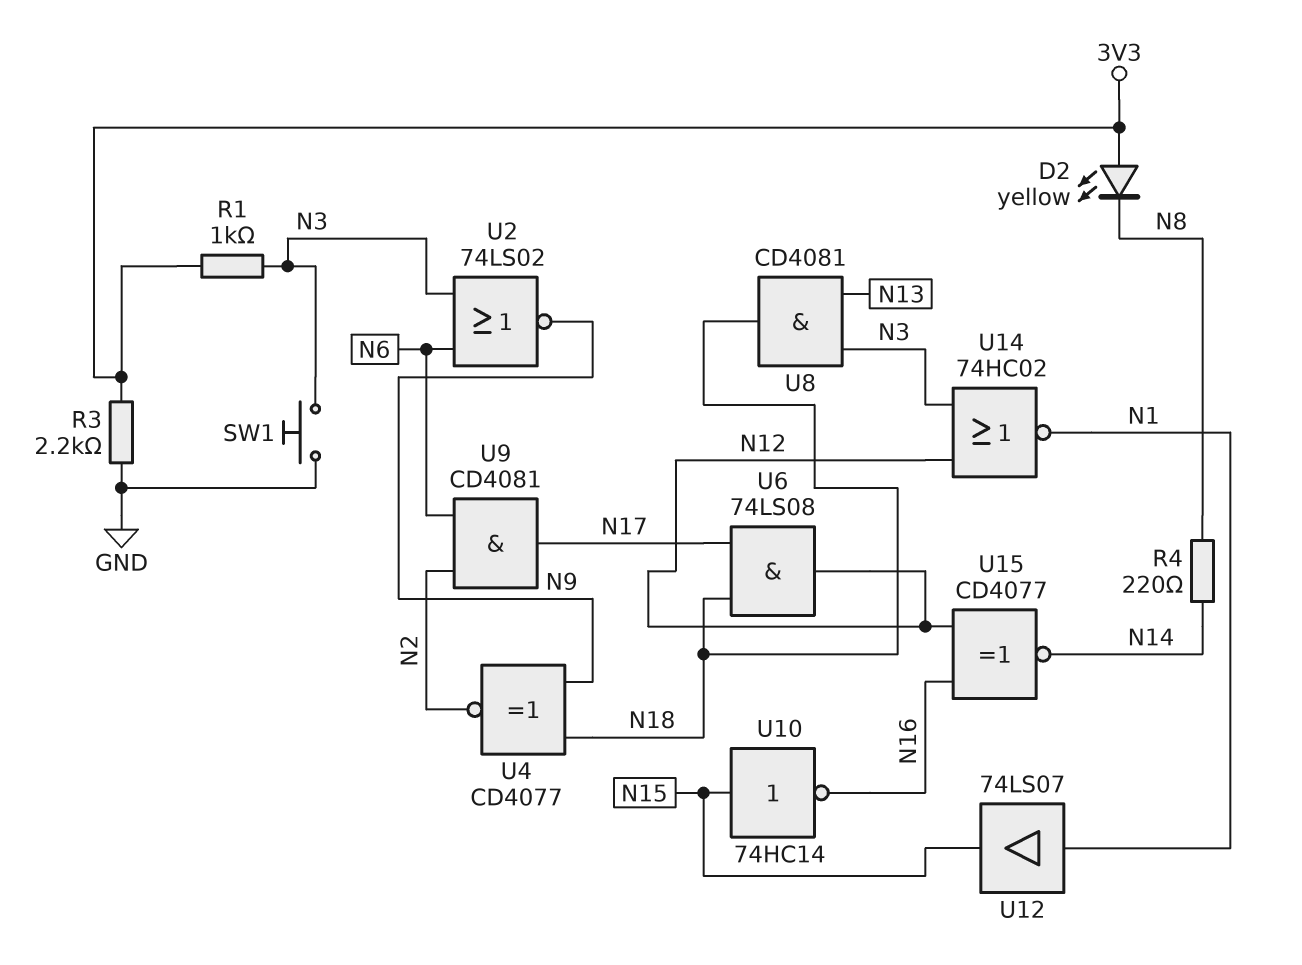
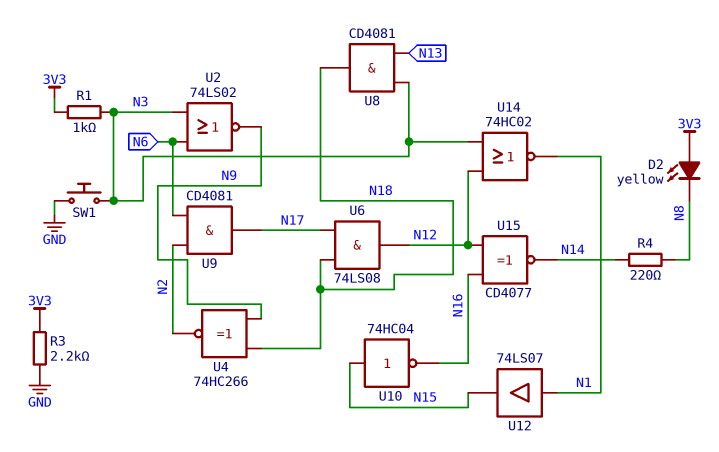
U4: XNOR CD4077 (in N9, in N18, out N2) -> XNOR 74HC266 (in N9, in N18, out N2)
U10: NOT 74HC14 (in N15, out N16) -> NOT 74HC04 (in N15, out N16)

